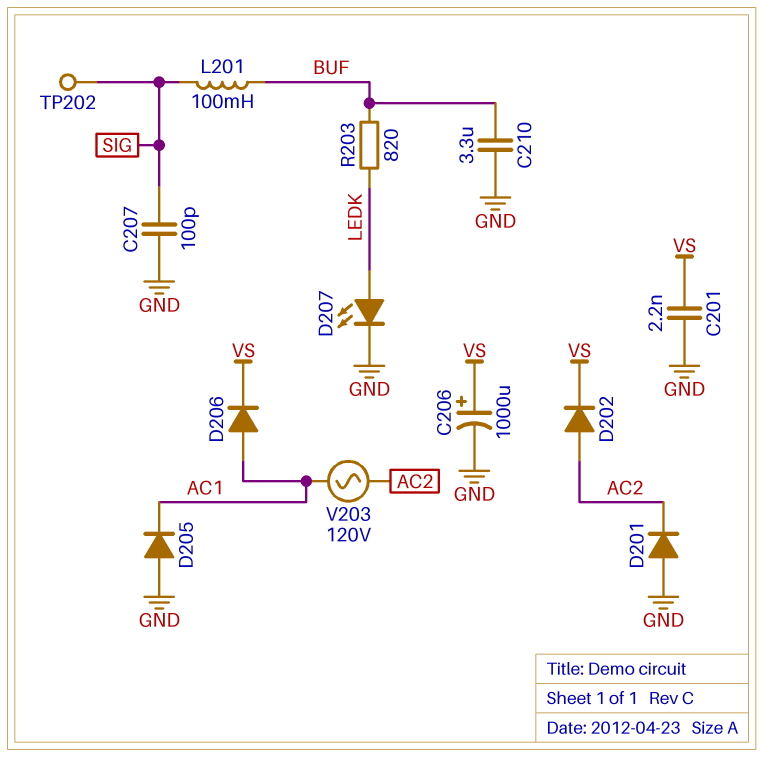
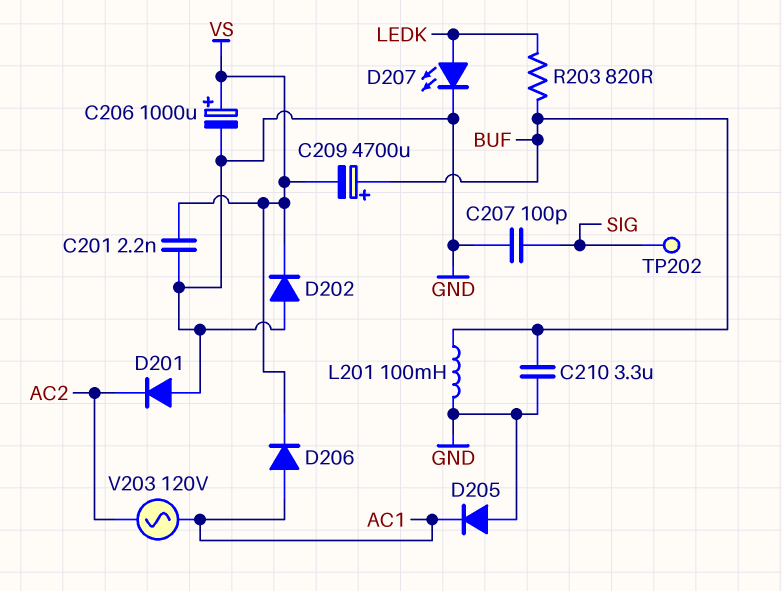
C209: none -> 4700uF (plus BUF, minus VS)
D202: diode (A AC2, K VS) -> diode (A GND, K VS)
L201: 100mH (BUF, SIG) -> 100mH (BUF, GND)

